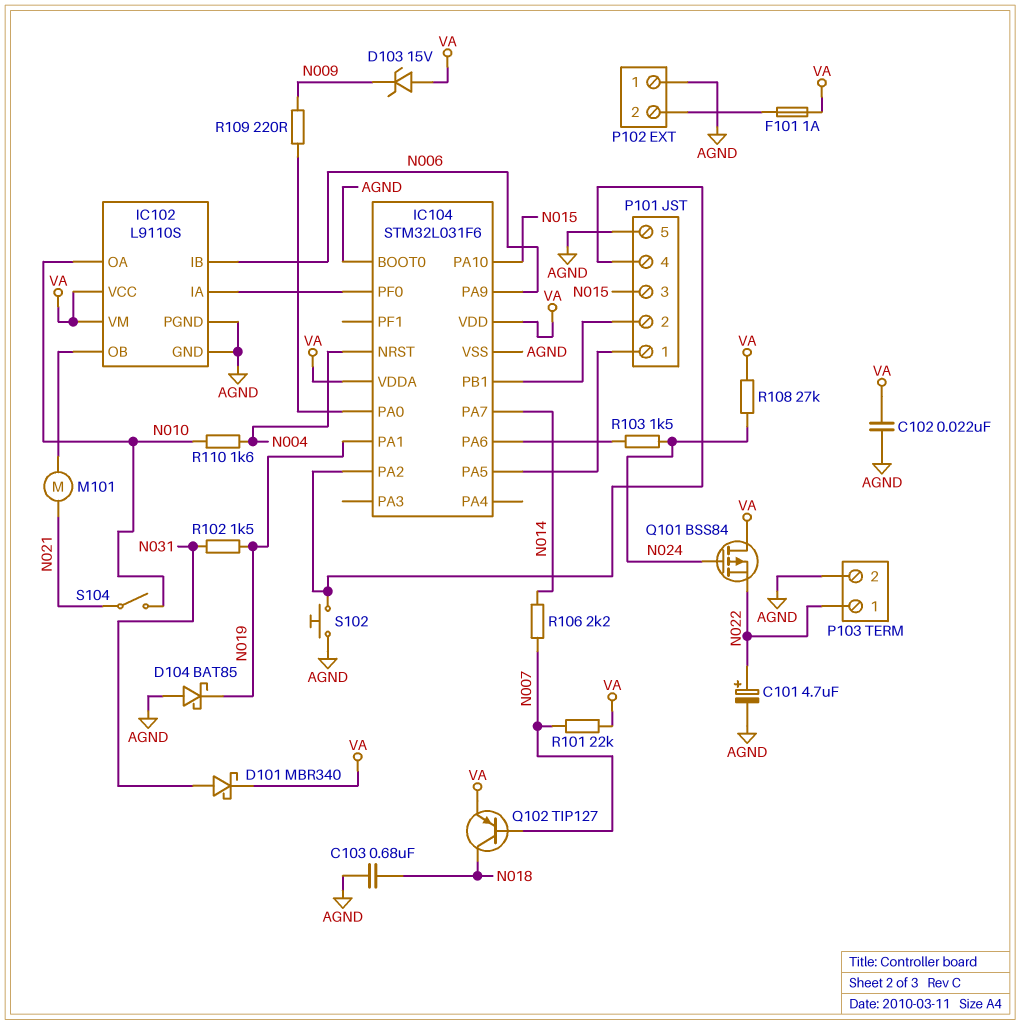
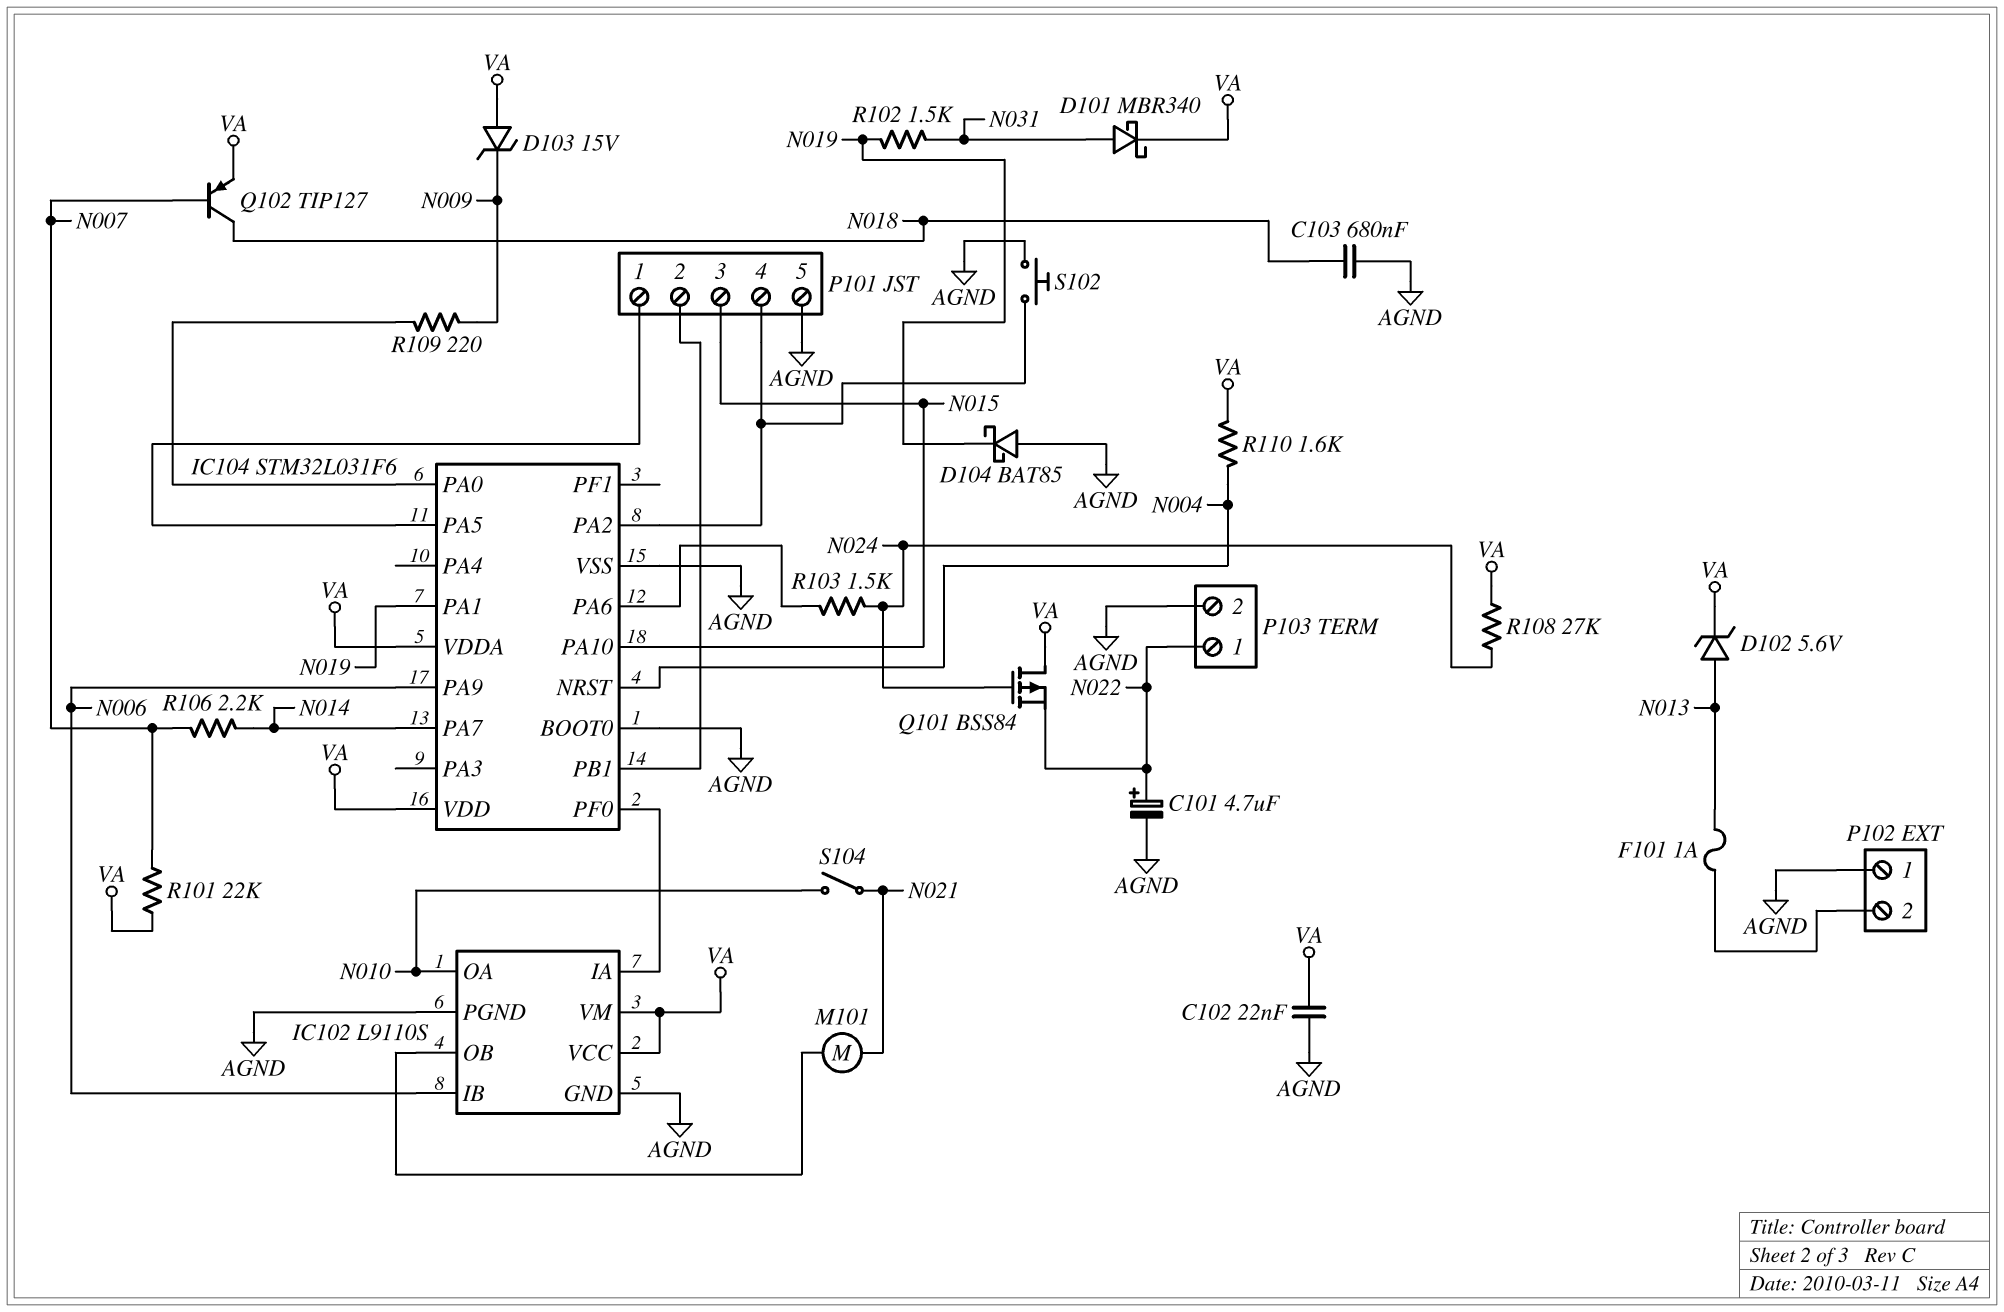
D102: none -> zener 5.6V (A N013, K VA)
F101: 1A (P102/2, VA) -> 1A (N013, P102/2)
R110: 1.6k (N004, N010) -> 1.6k (N004, VA)

